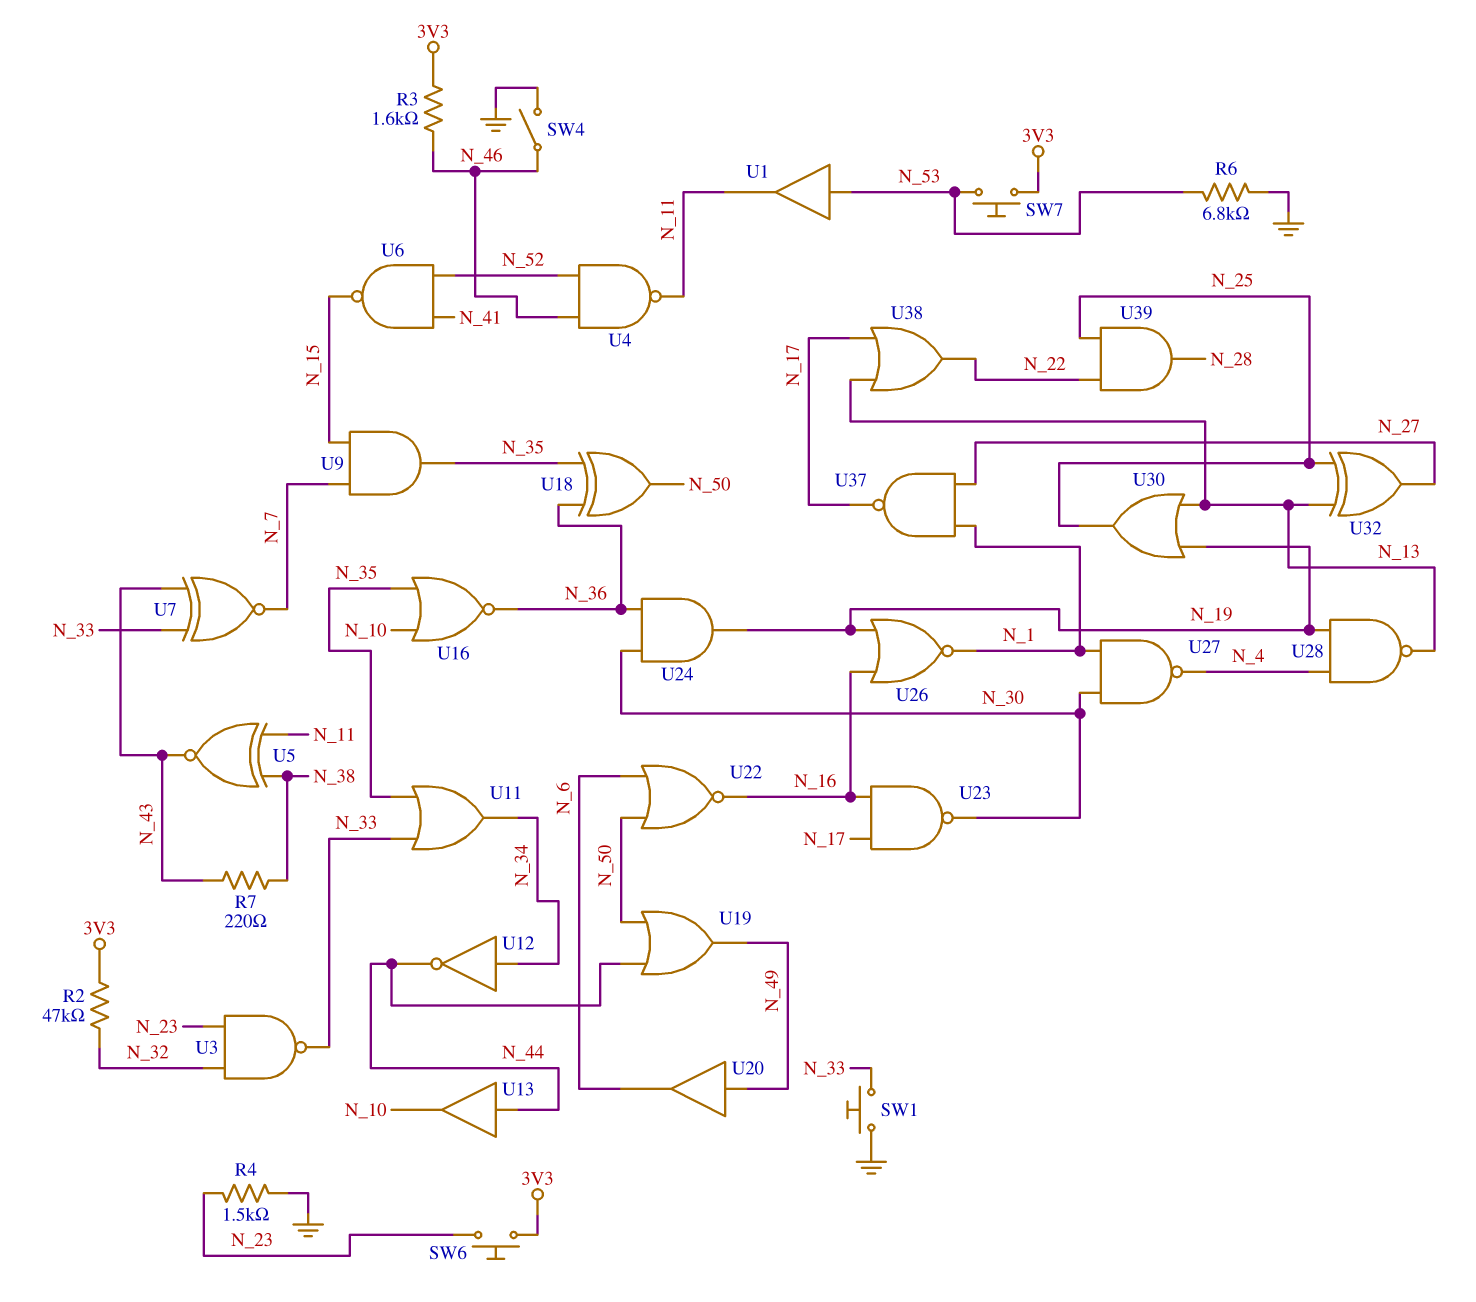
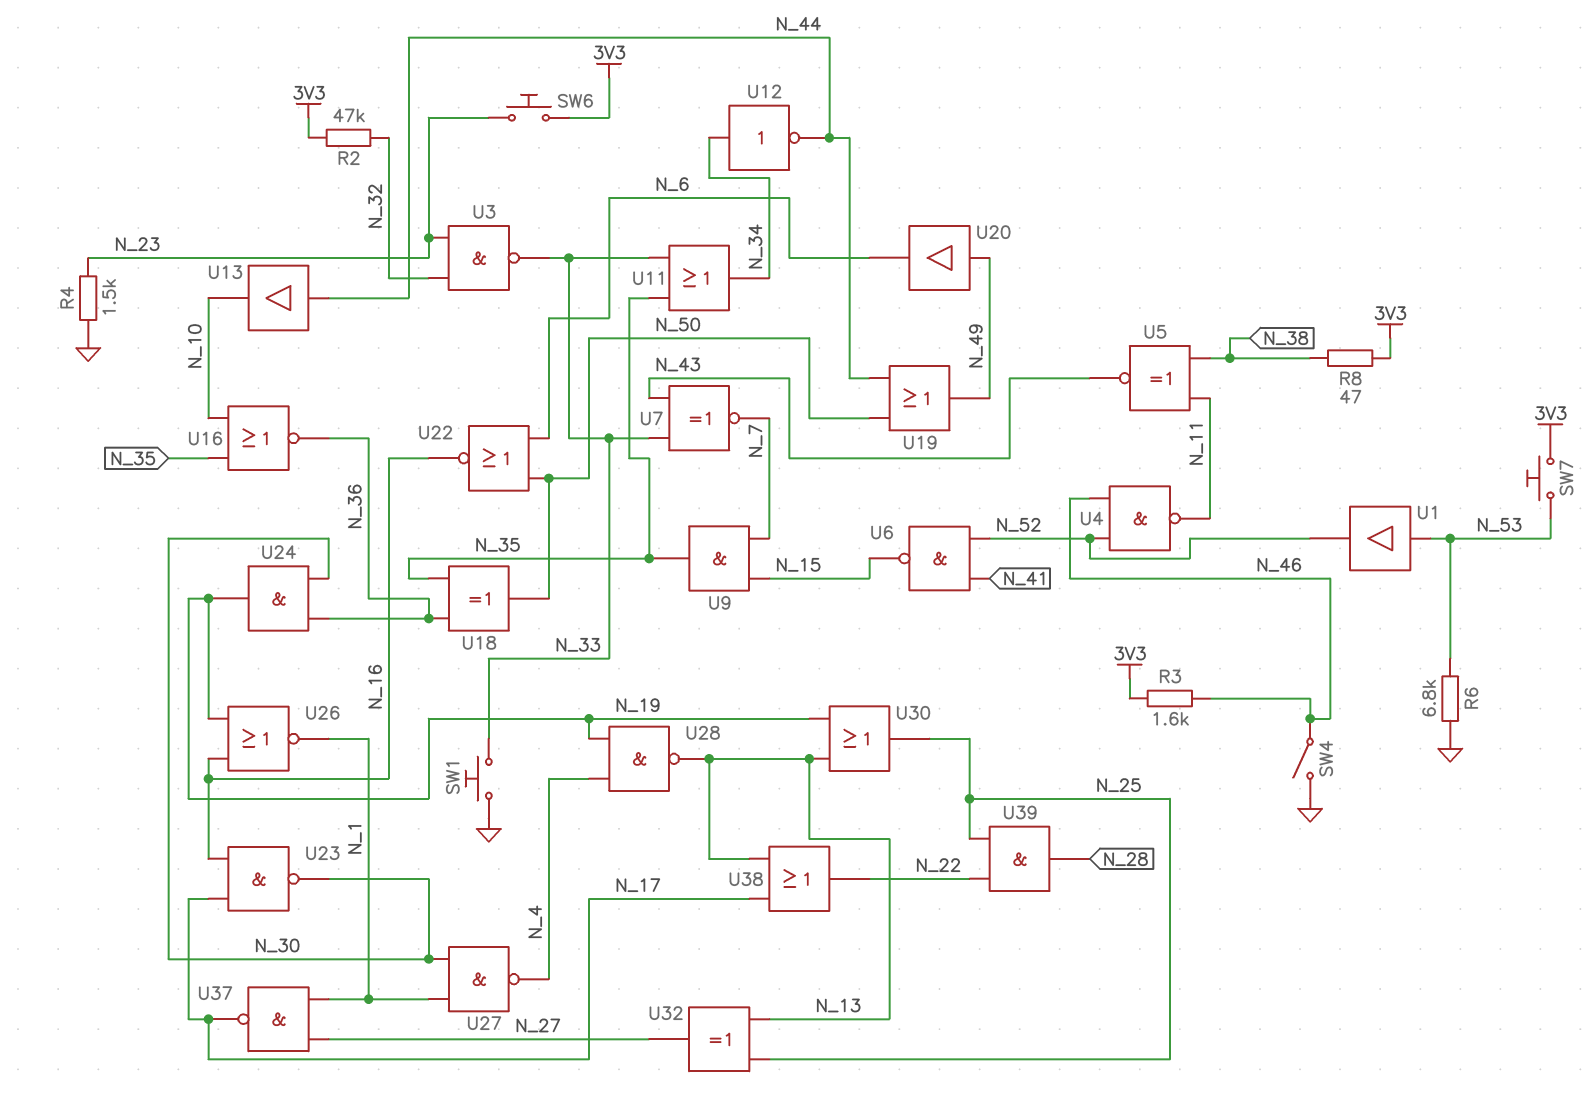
R7: 220 (N_38, N_43) -> none
R8: none -> 47 (3V3, N_38)
U1: buffer (in N_53, out N_11) -> buffer (in N_53, out N_52)

